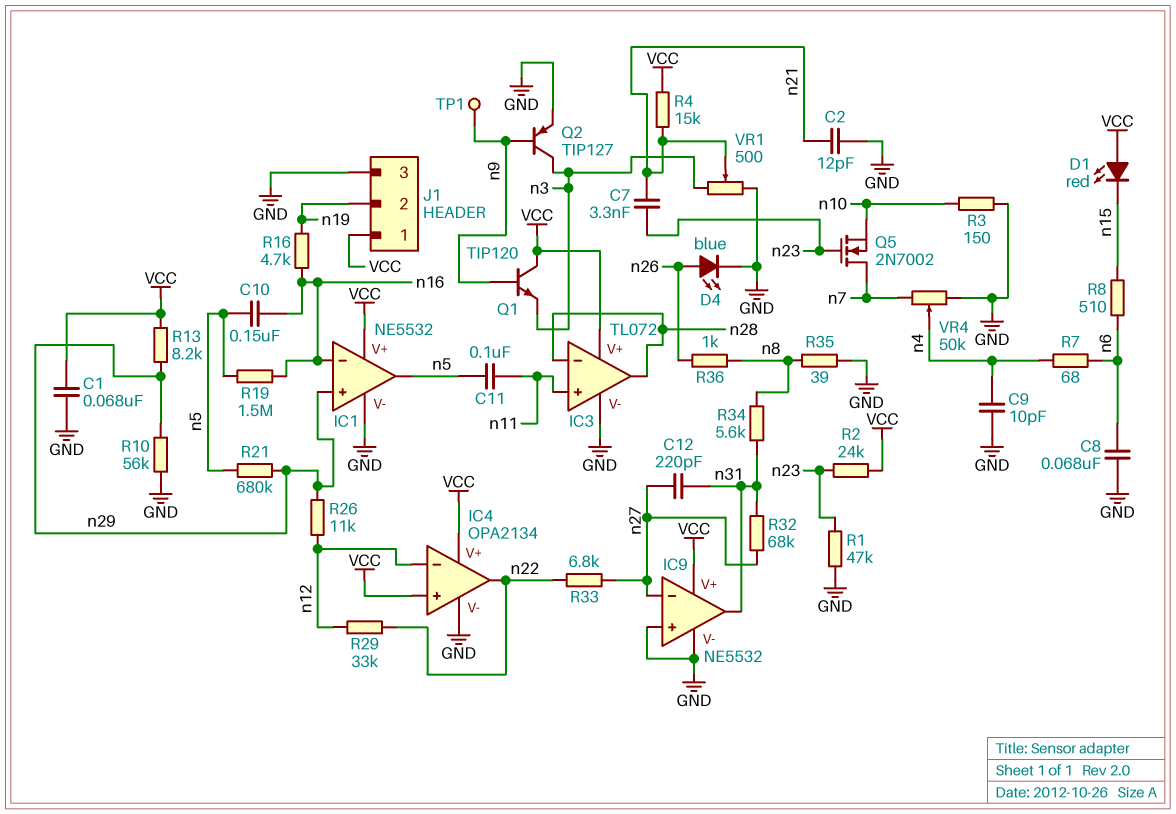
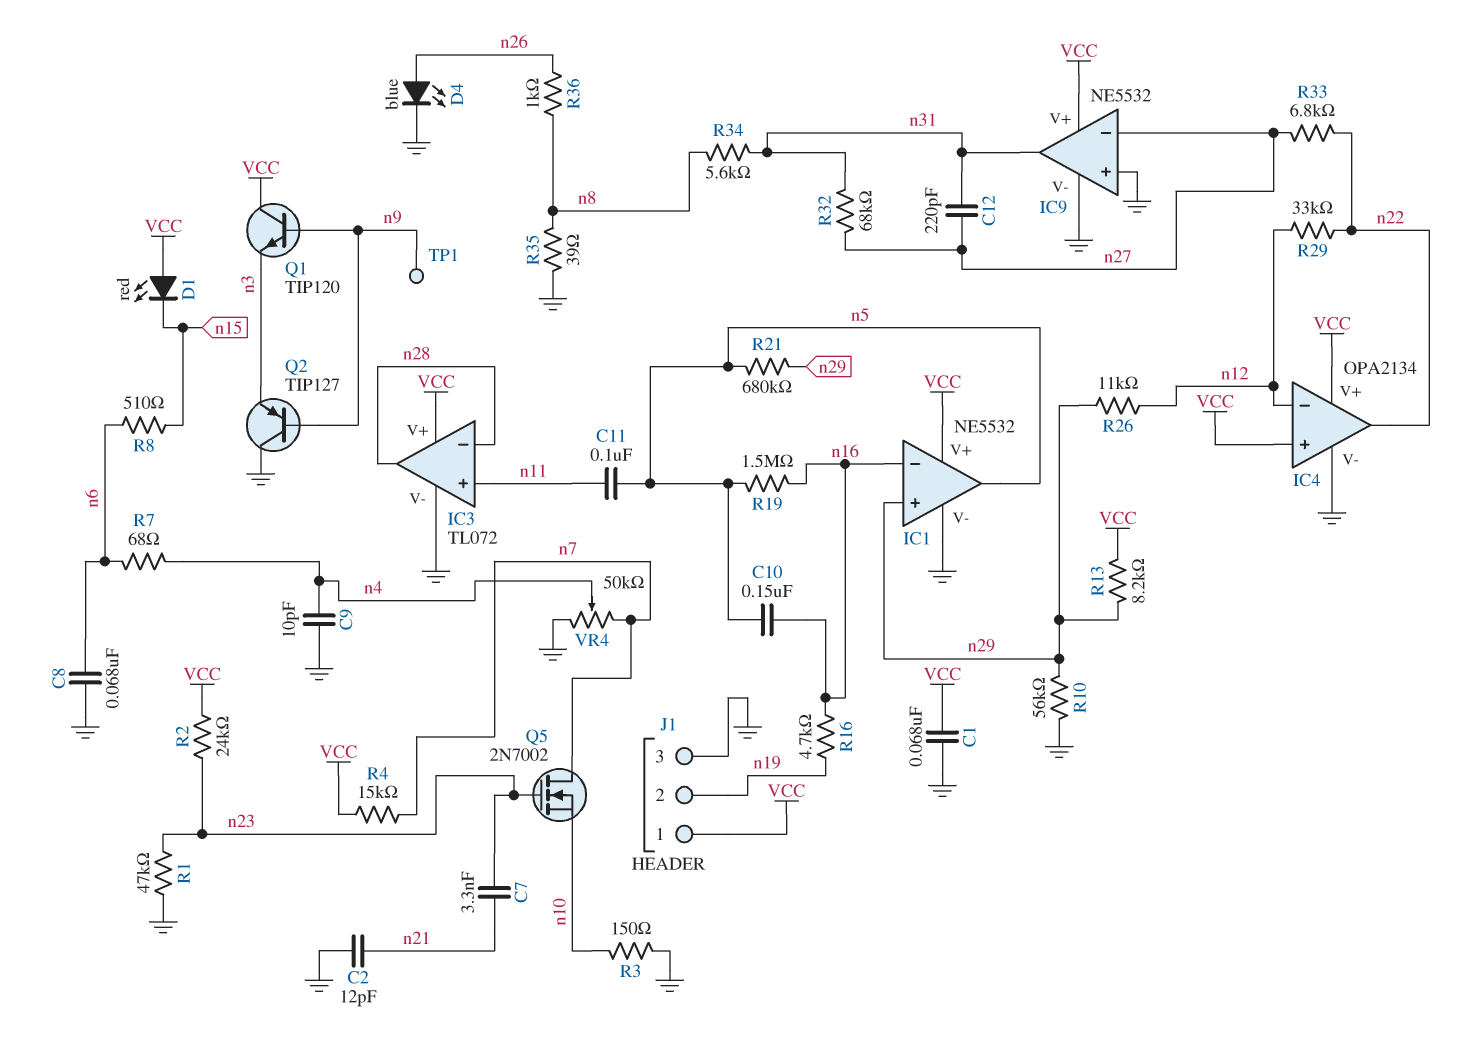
Q2: PNP TIP127 (B n9, C n3, E GND) -> PNP TIP127 (B n9, C GND, E n3)
R4: 15k (VCC, n21) -> 15k (VCC, n7)
VR1: 500 (GND, n3, wiper n21) -> none

